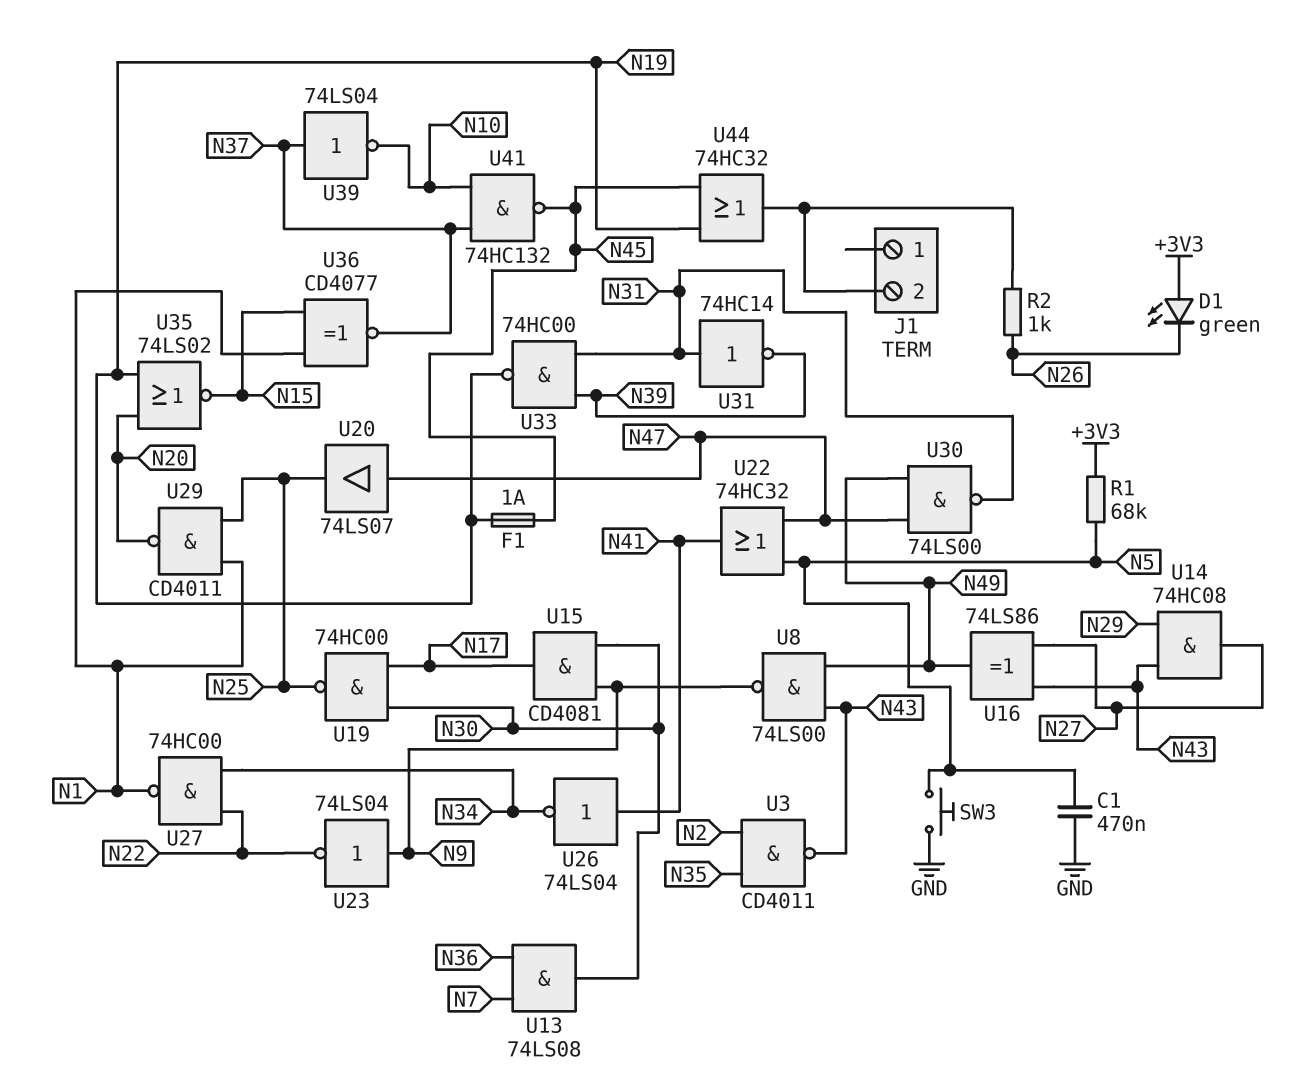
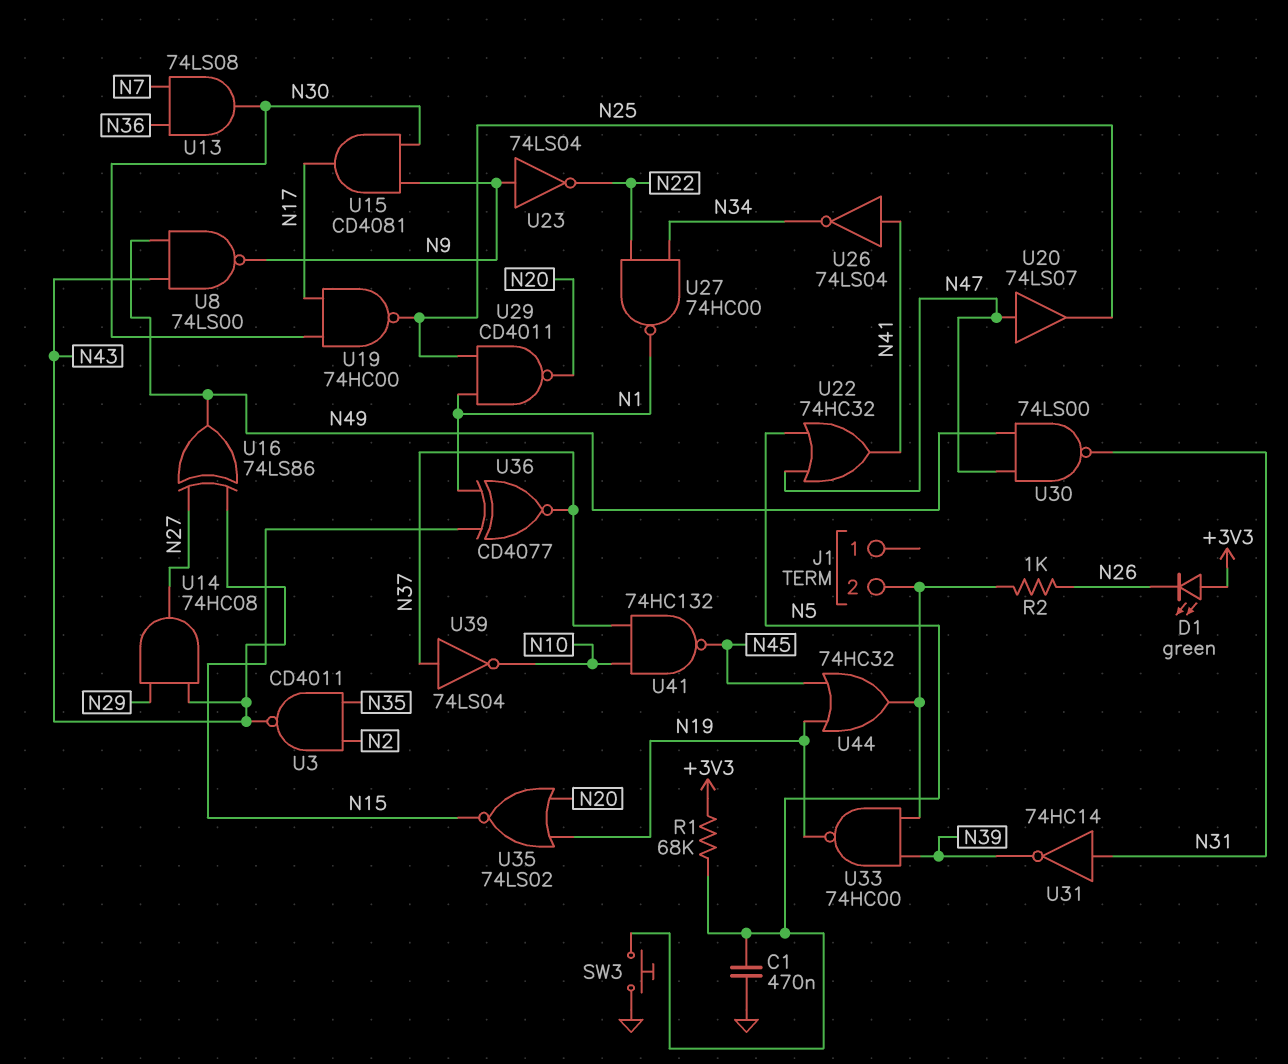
F1: 1A (N19, N45) -> none
U33: NAND 74HC00 (in N31, in N39, out N19) -> NAND 74HC00 (in J1/2, in N39, out N19)

